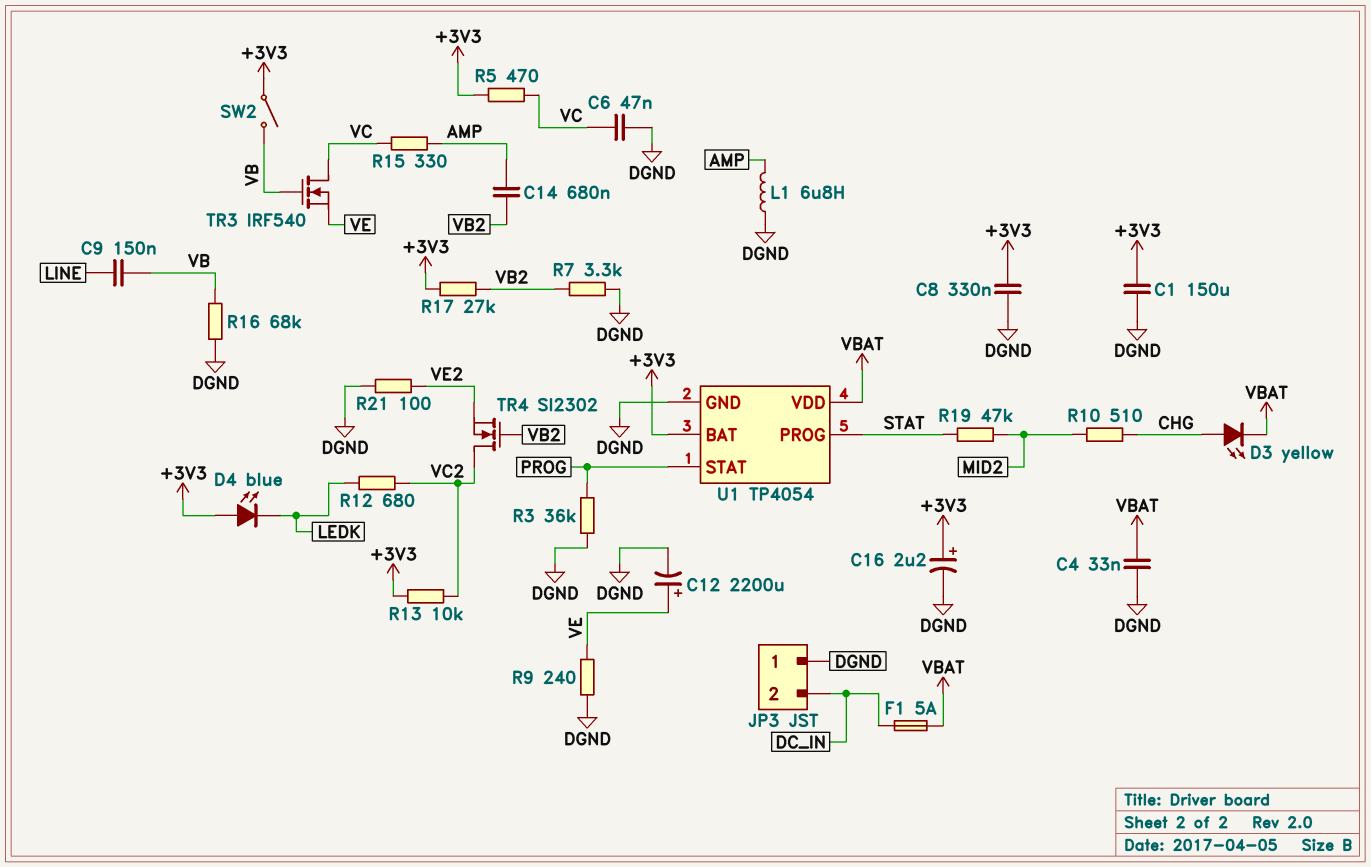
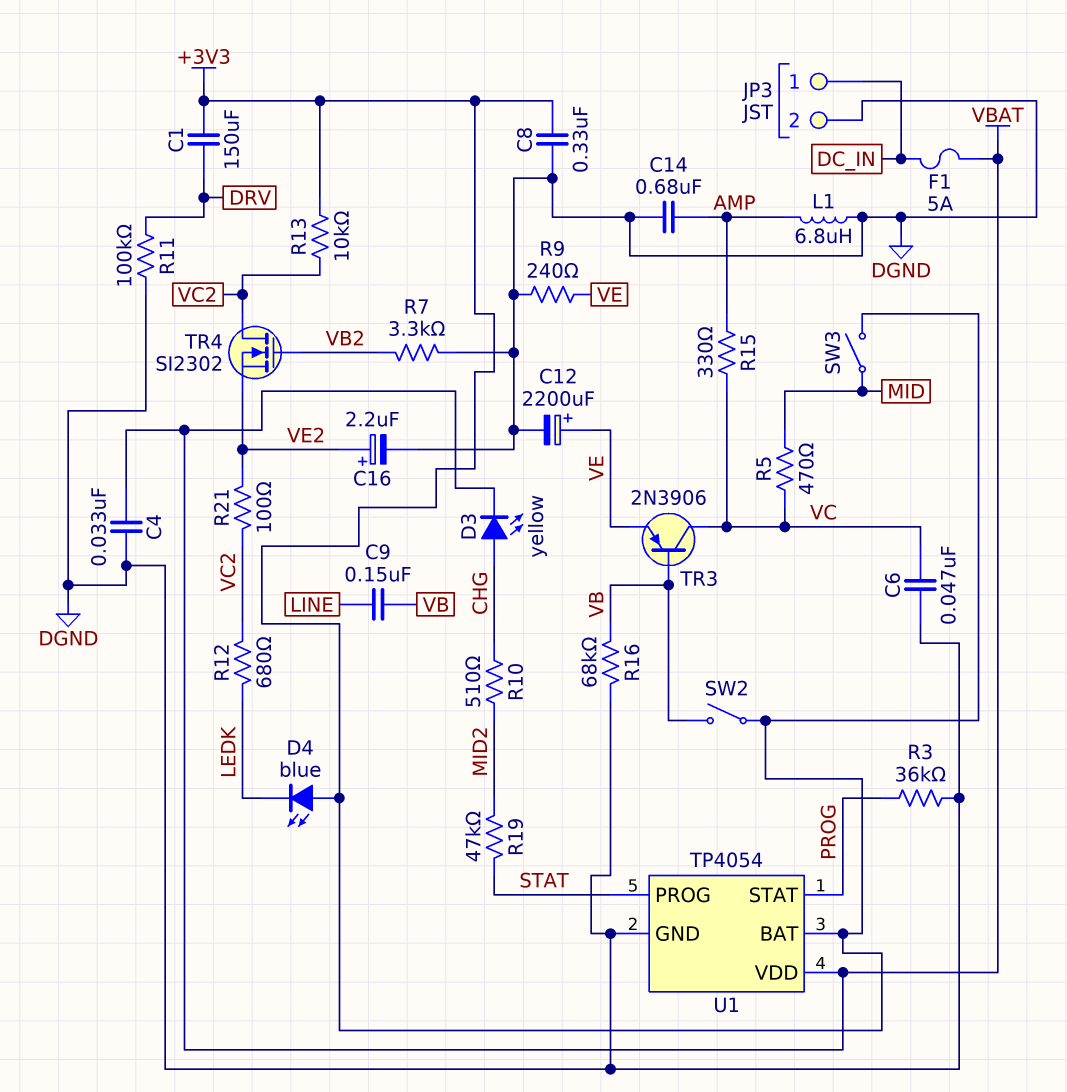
C1: 150uF (+3V3, DGND) -> 150uF (+3V3, DRV)
C14: 680nF (AMP, VB2) -> 680nF (AMP, DGND)
C16: 2.2uF (plus +3V3, minus DGND) -> 2.2uF (plus VE2, minus DGND)
JP3 pin 1: DGND -> DC_IN
JP3 pin 2: DC_IN -> DGND
R5: 470 (+3V3, VC) -> 470 (MID, VC)
R11: none -> 100k (DGND, DRV)
R17: 27k (+3V3, VB2) -> none
R21: 100 (DGND, VE2) -> 100 (VC2, VE2)
SW3: none -> switch (+3V3, MID)
TR3: NMOS IRF540 (G VB, D VC, S VE) -> PNP 2N3906 (B VB, C VC, E VE)

